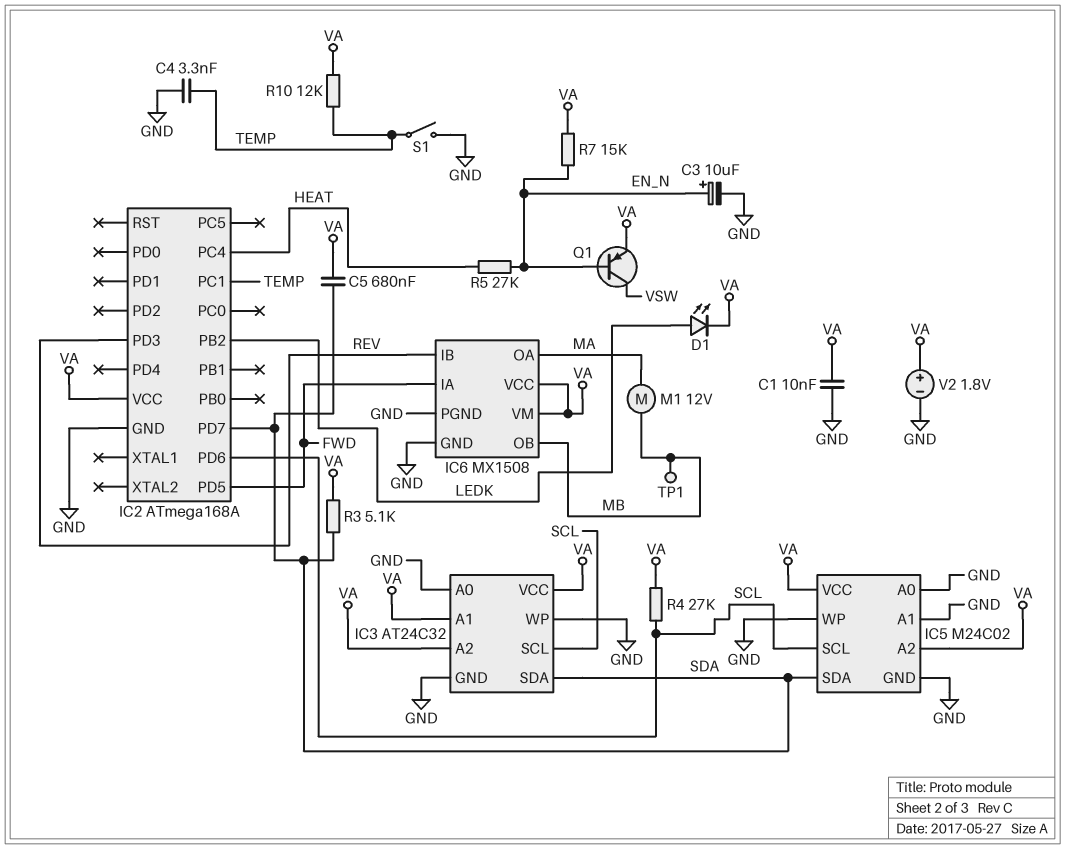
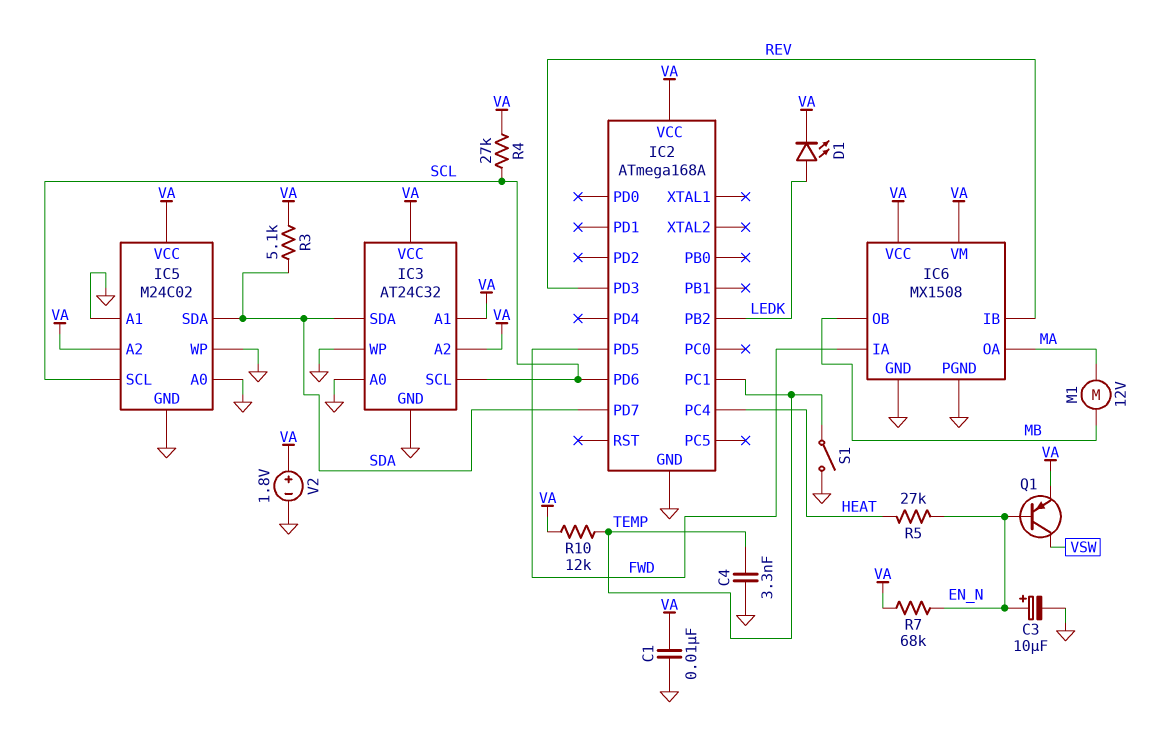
C5: 680nF (SDA, VA) -> none
R7: 15k (EN_N, VA) -> 68k (EN_N, VA)
TP1: test point (MB) -> none

